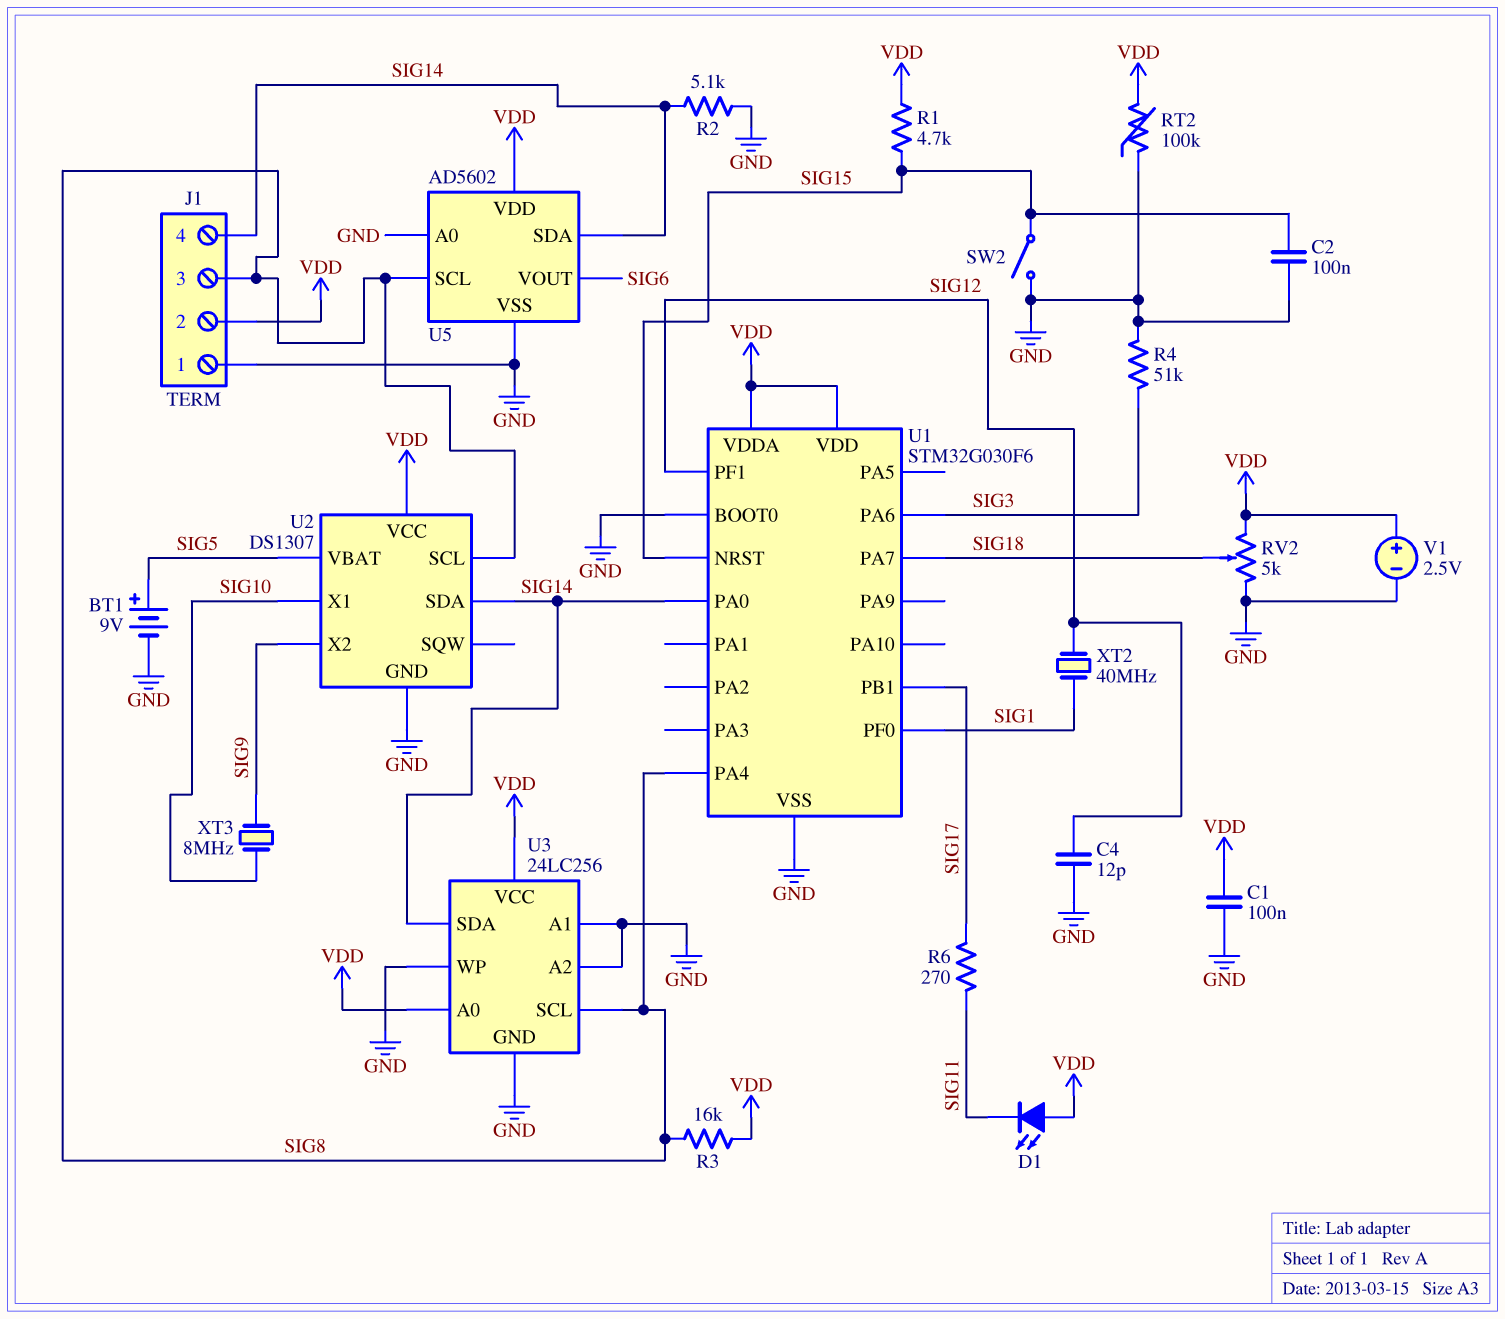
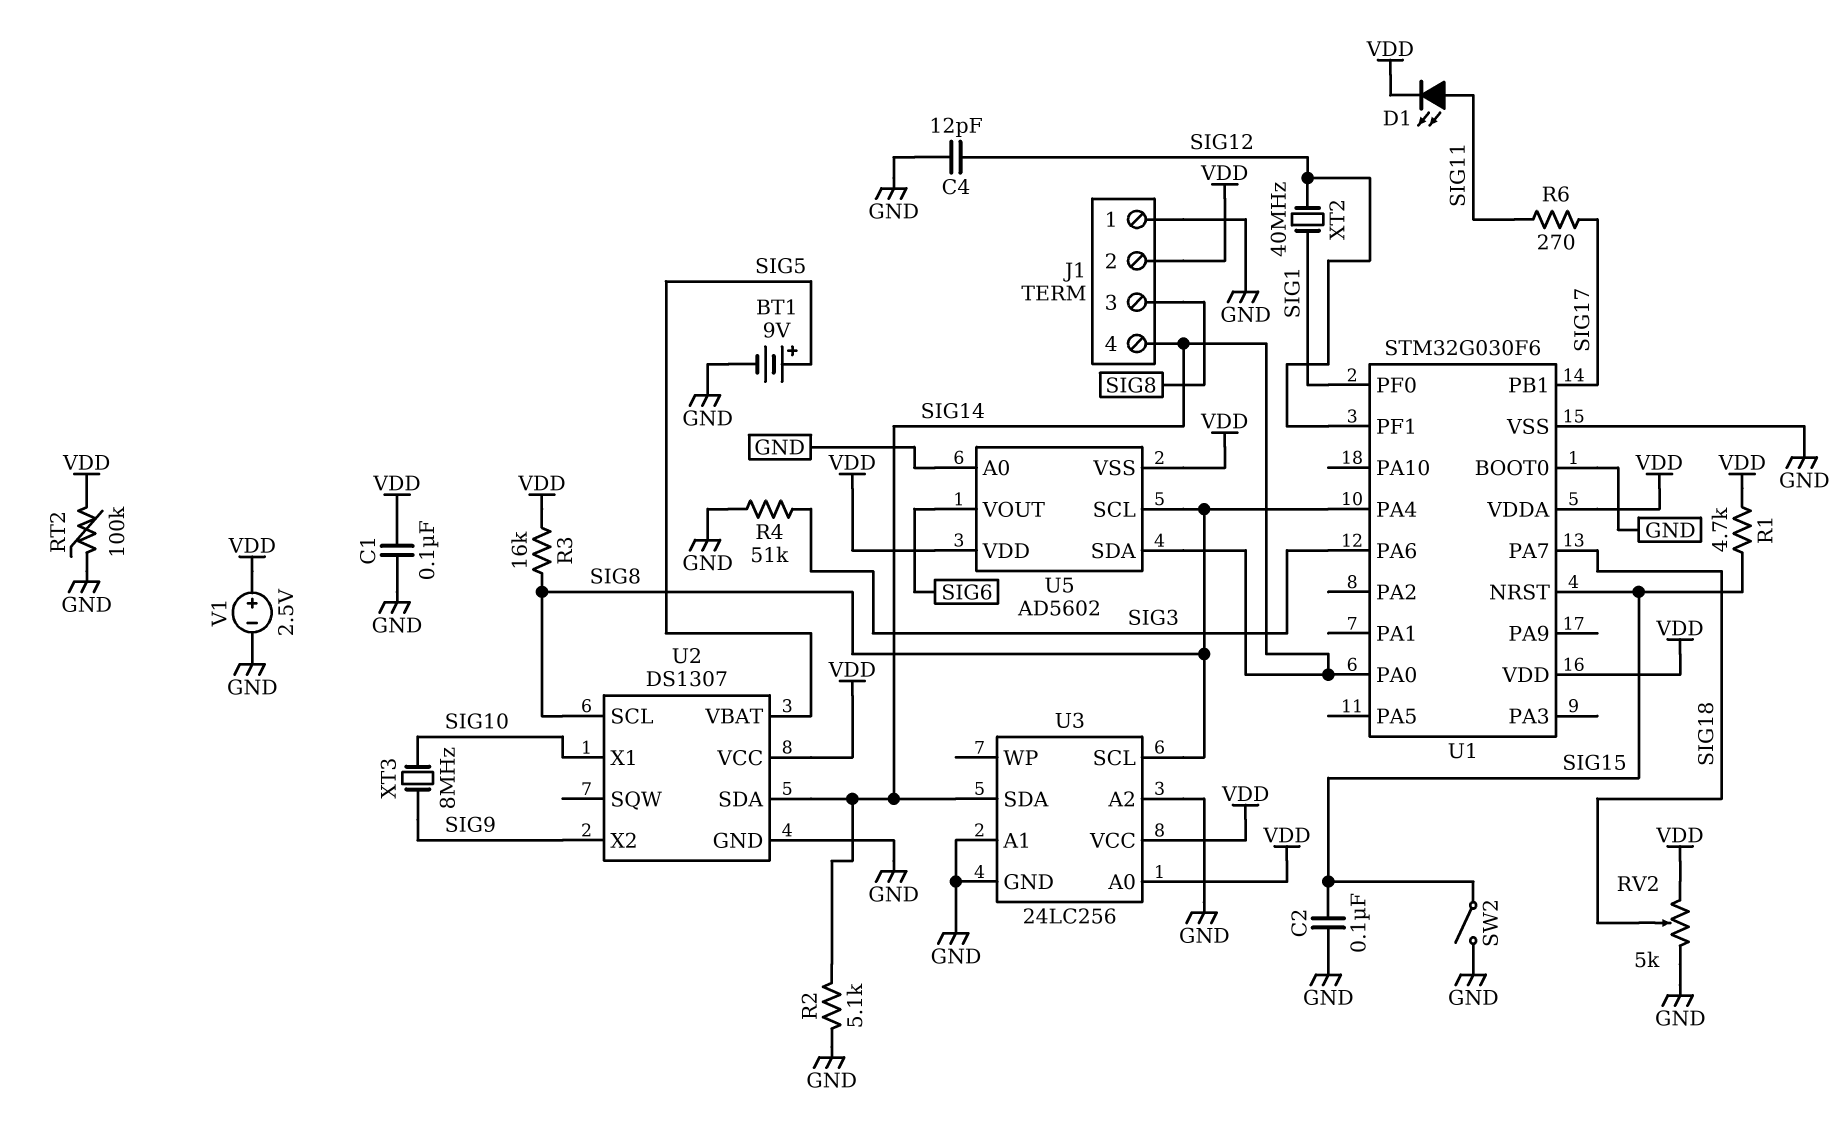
D1: LED (A VDD, K SIG11) -> LED (A SIG11, K VDD)
U3 pin WP: GND -> none
U5 pin VSS: GND -> VDD

